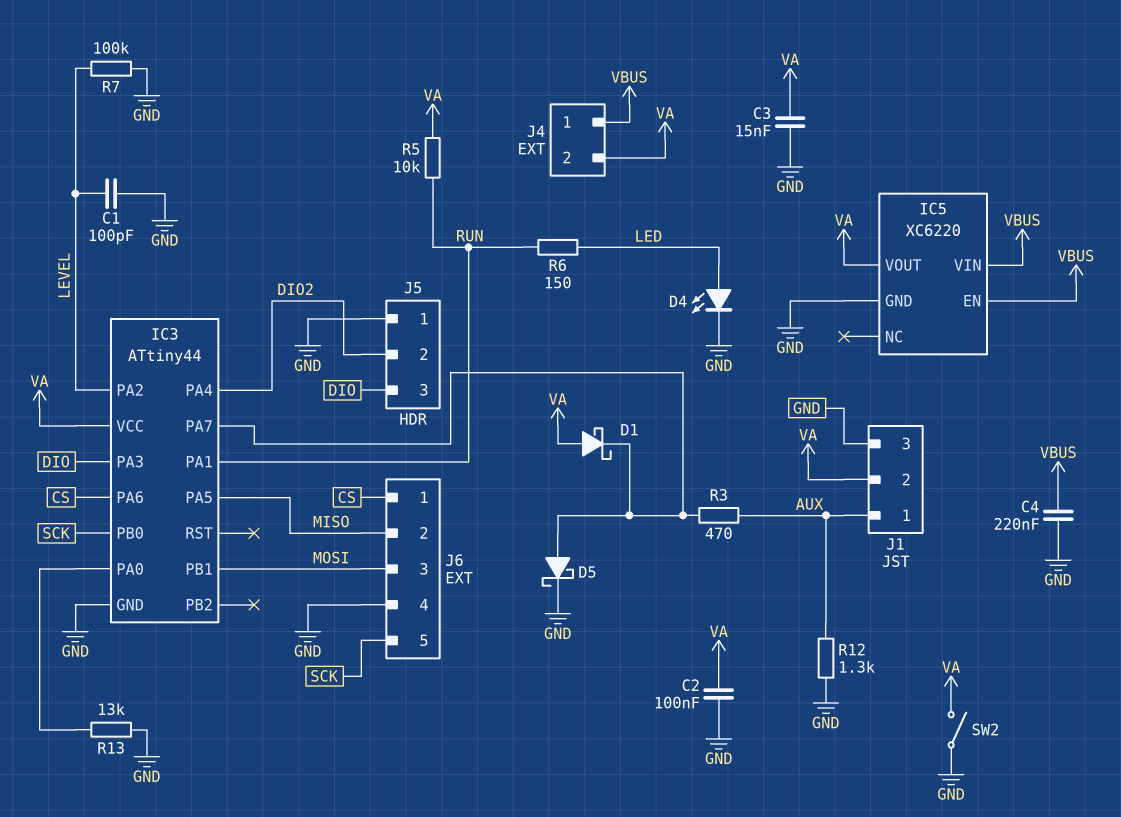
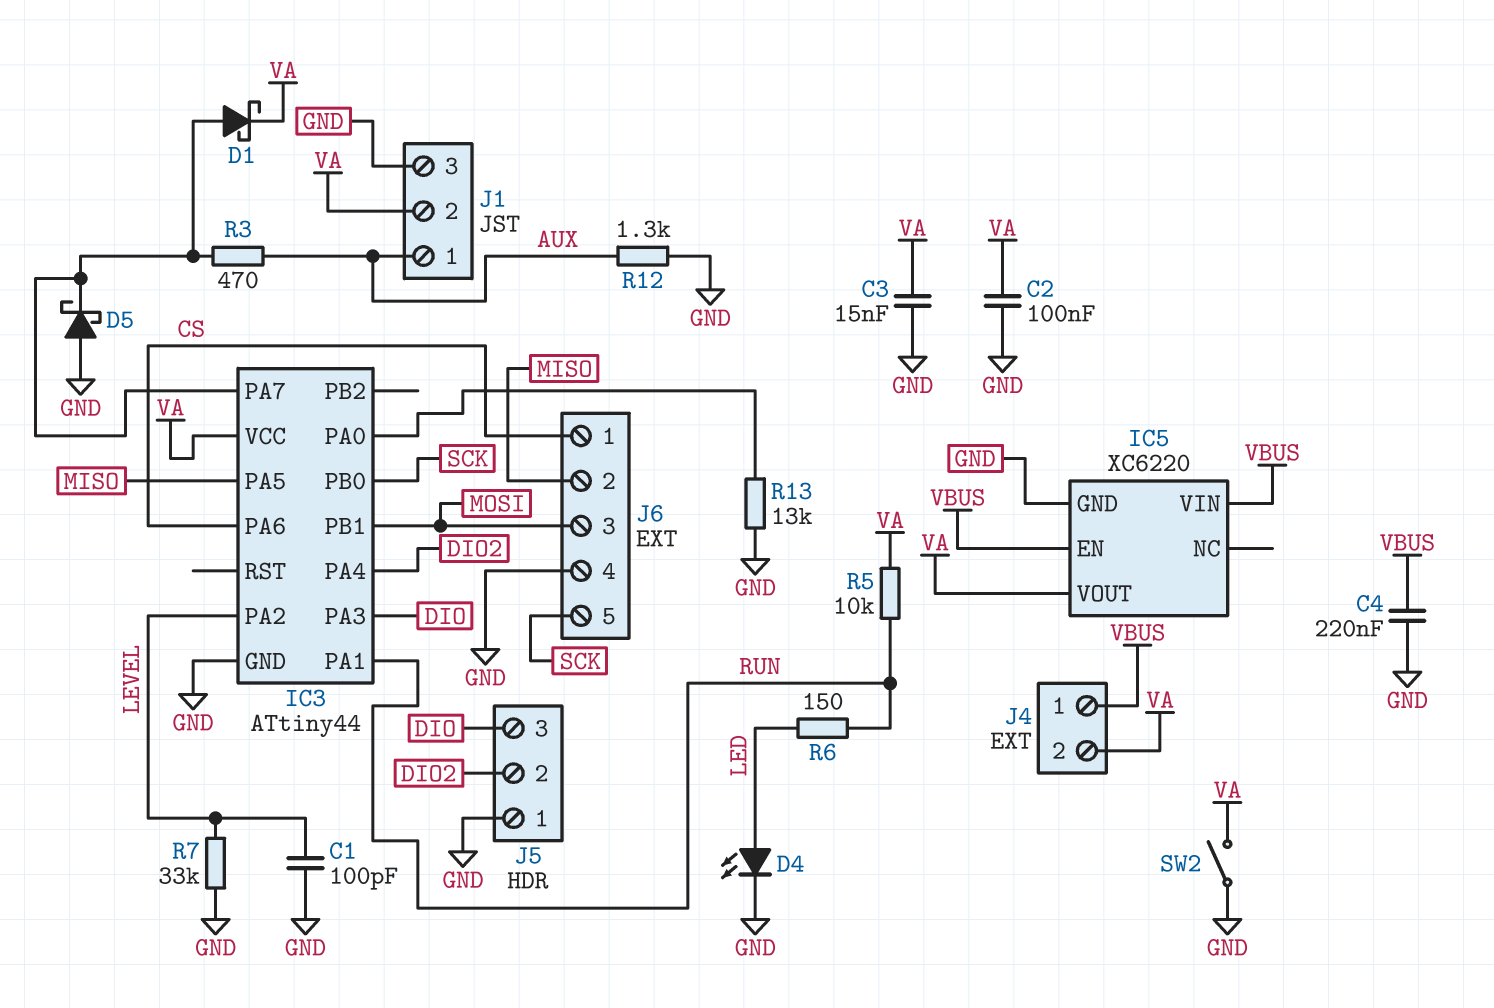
D1: schottky (A VA, K IC3/PA7) -> schottky (A IC3/PA7, K VA)
D5: schottky (A IC3/PA7, K GND) -> schottky (A GND, K IC3/PA7)
R7: 100k (GND, LEVEL) -> 33k (GND, LEVEL)

